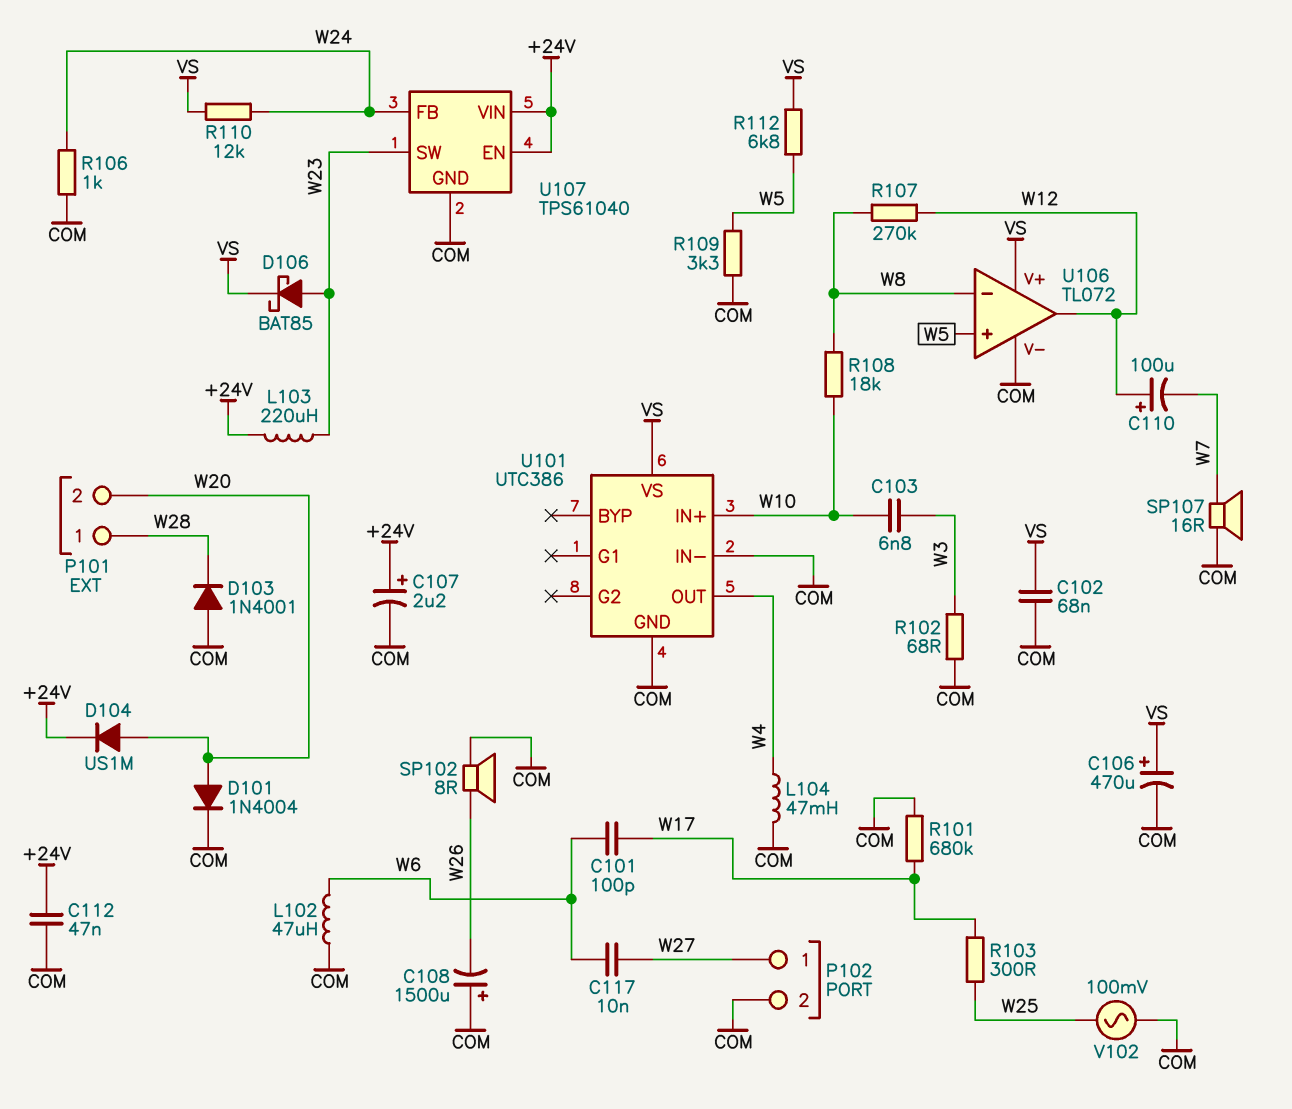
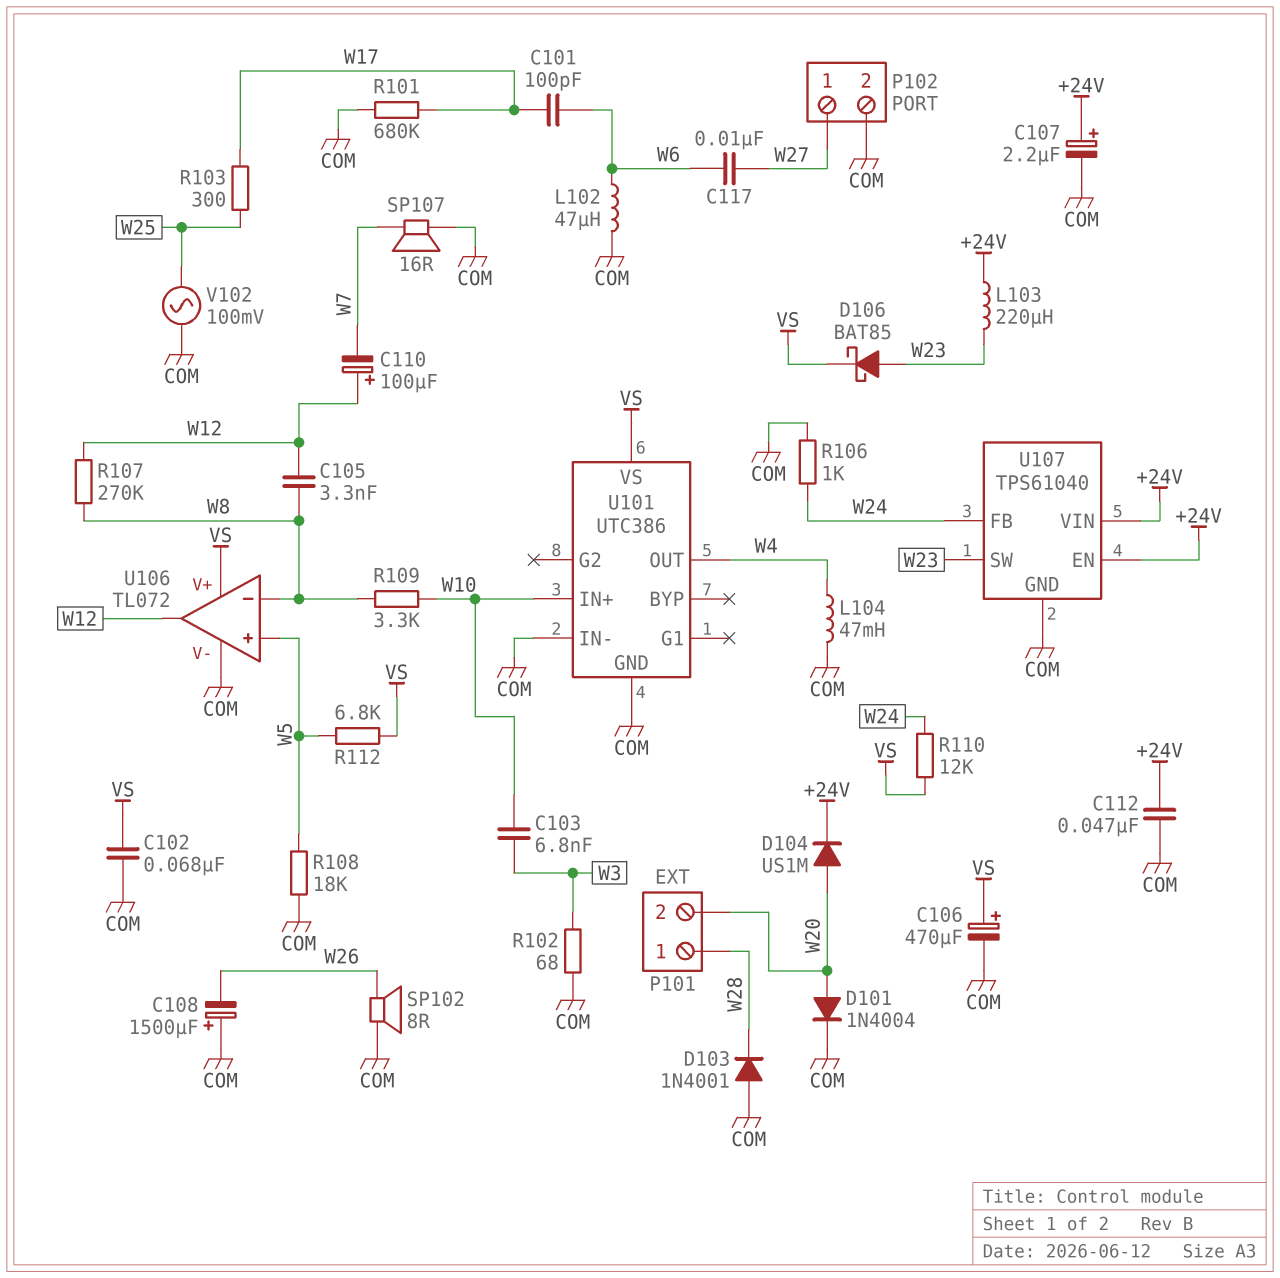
C105: none -> 3.3nF (W8, W12)
R108: 18k (W8, W10) -> 18k (COM, W5)
R109: 3.3k (COM, W5) -> 3.3k (W8, W10)

